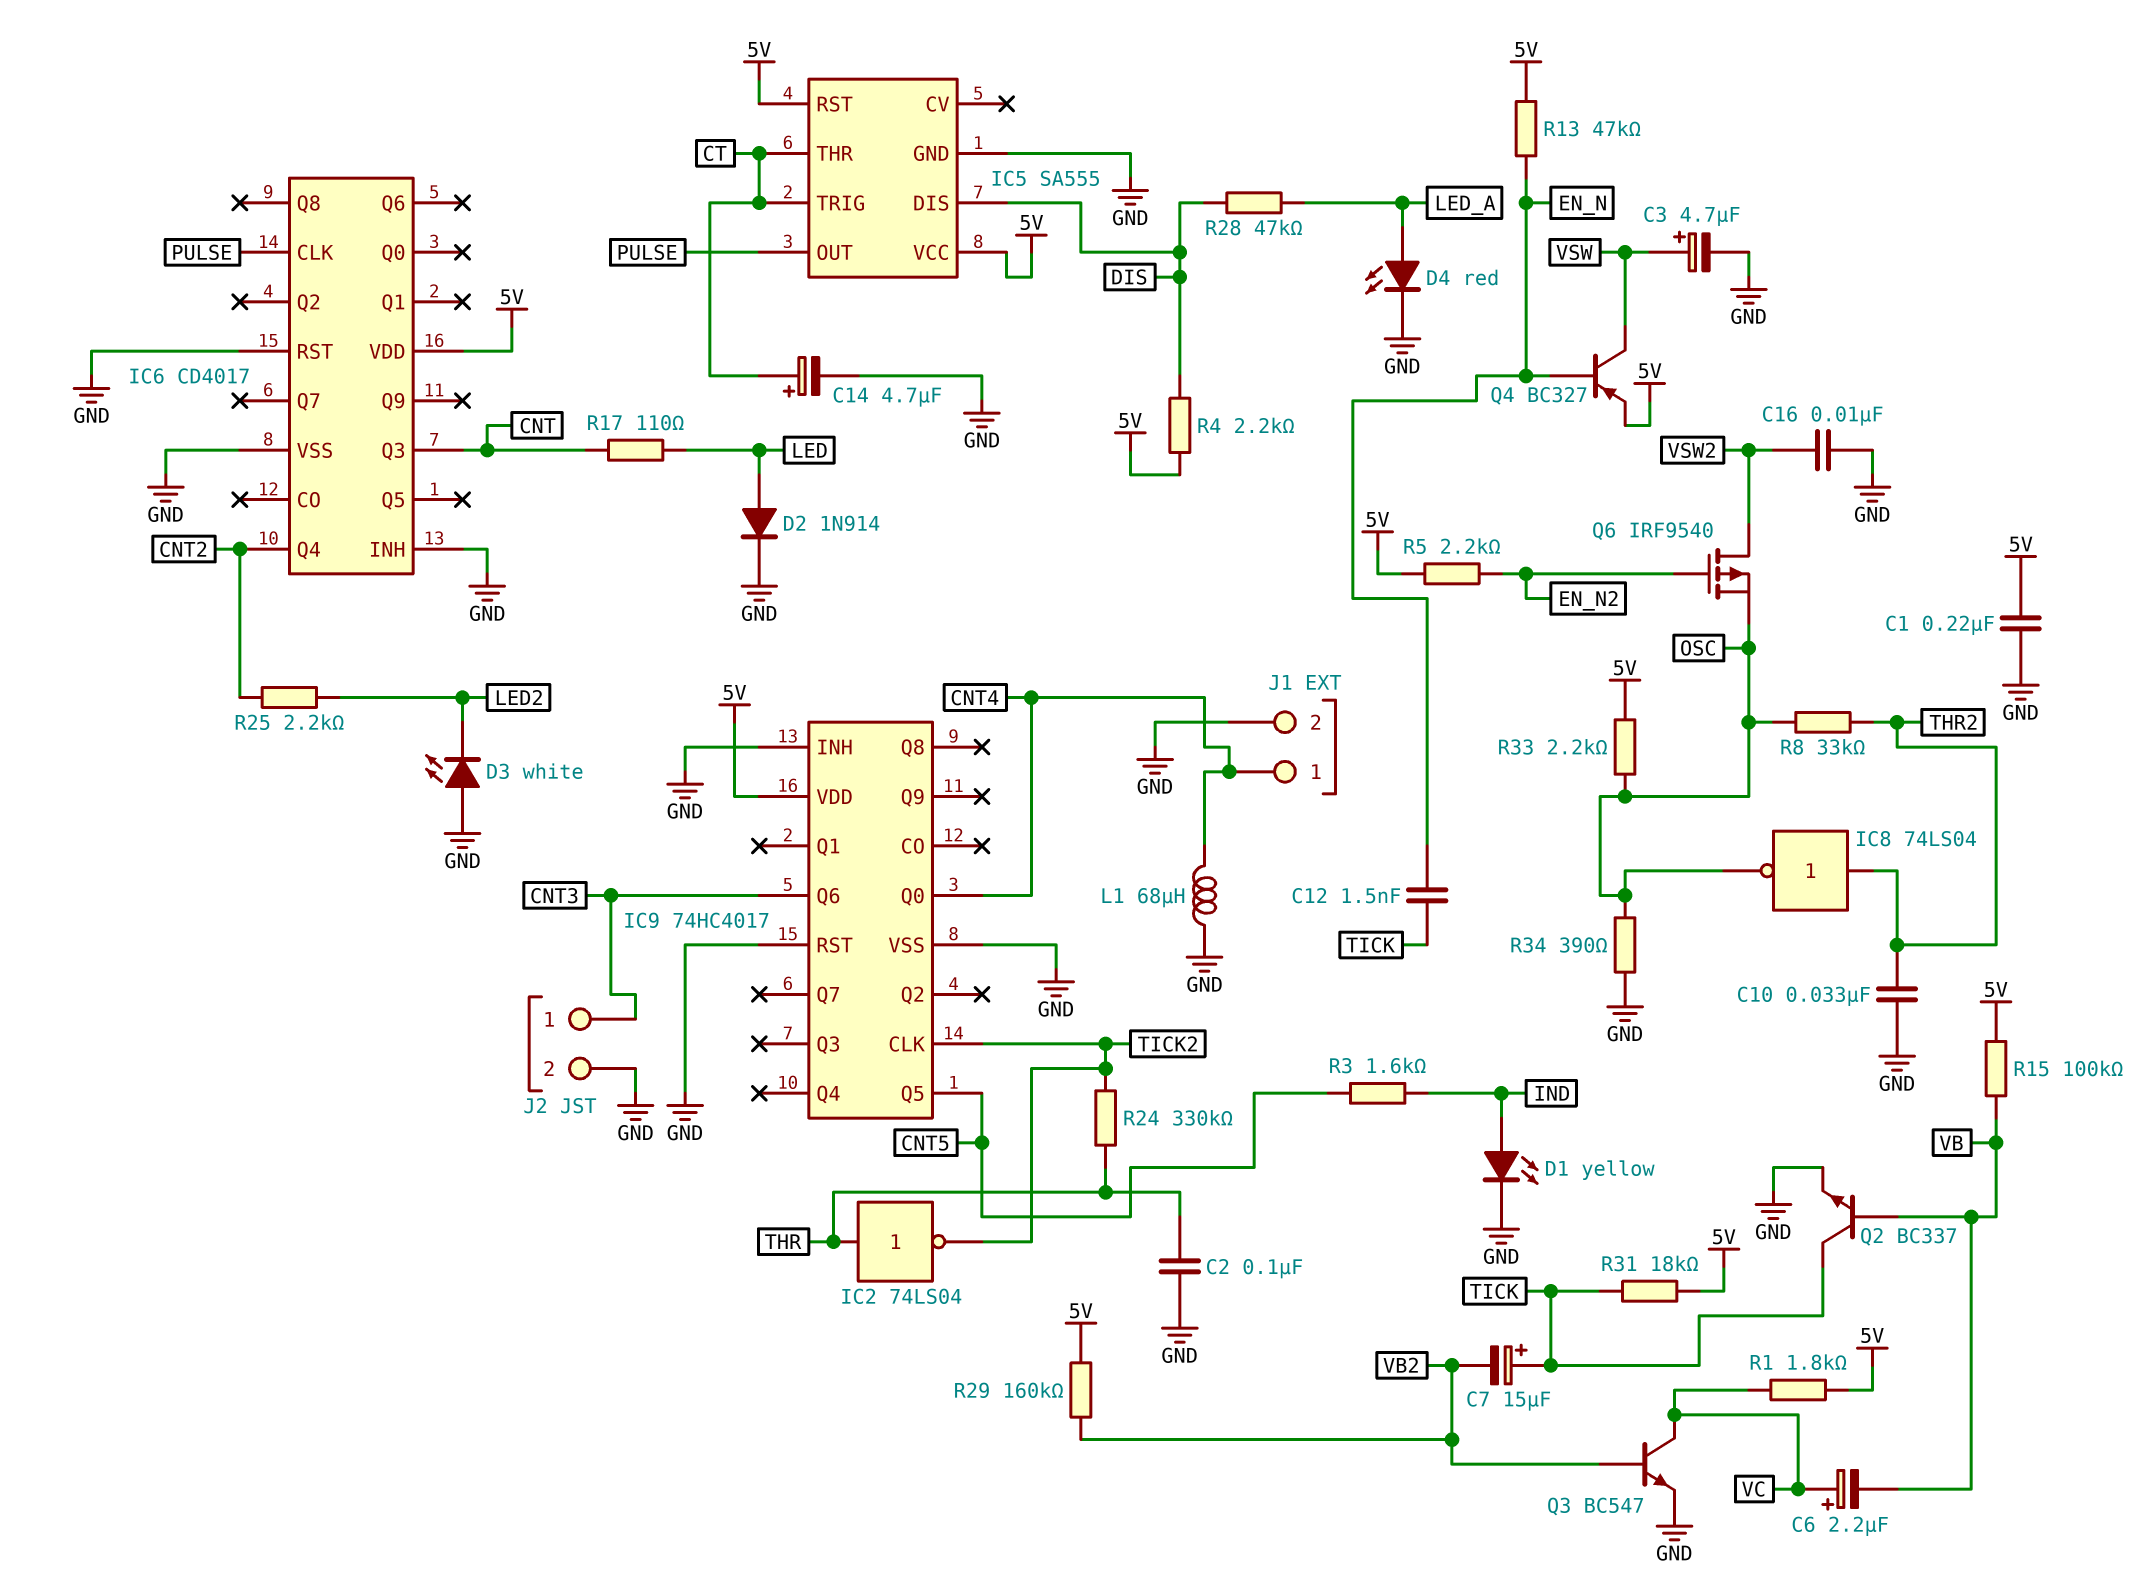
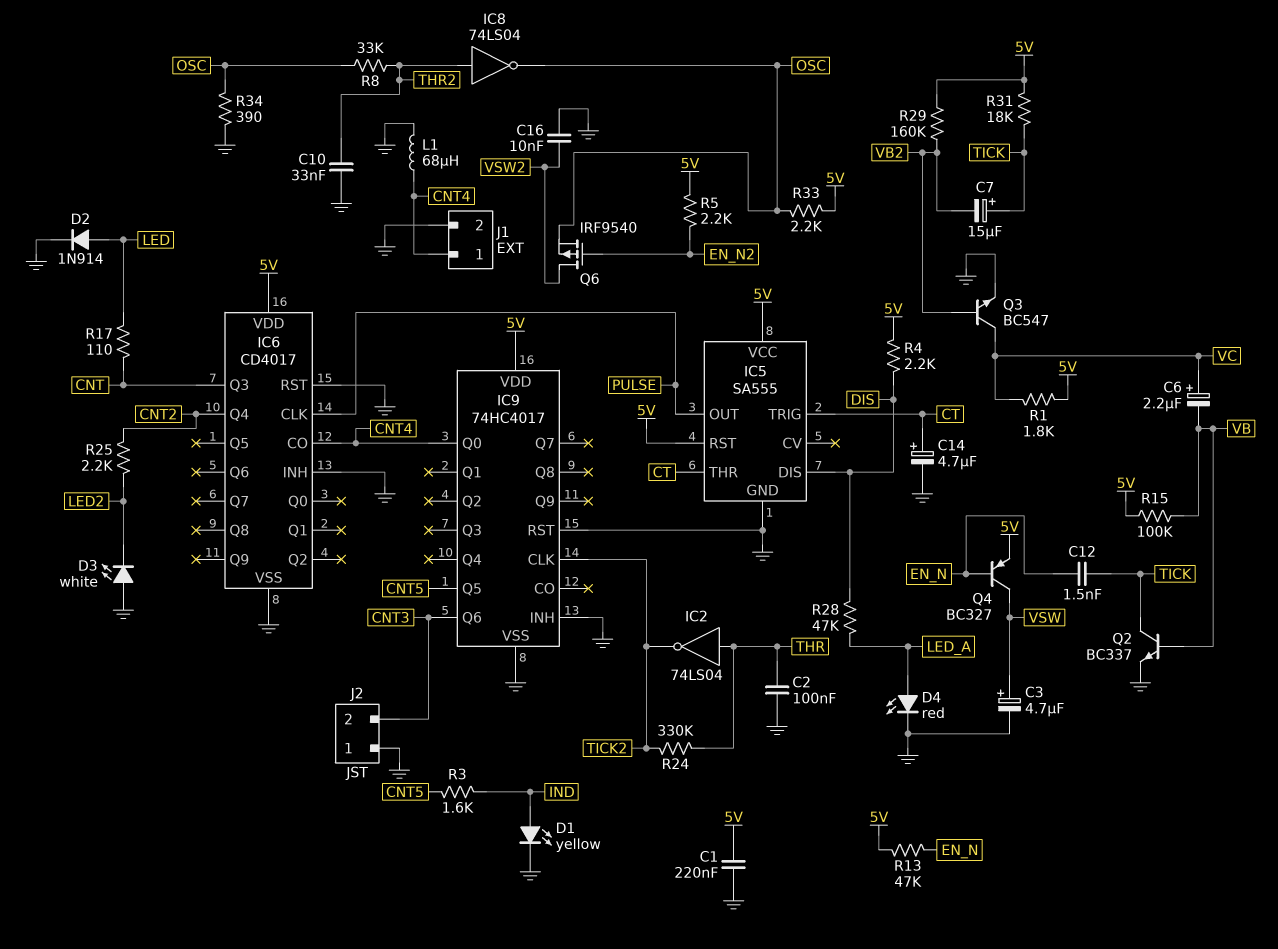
IC6 pin CO: none -> CNT4
J2 pin 1: CNT3 -> GND
J2 pin 2: GND -> CNT3

